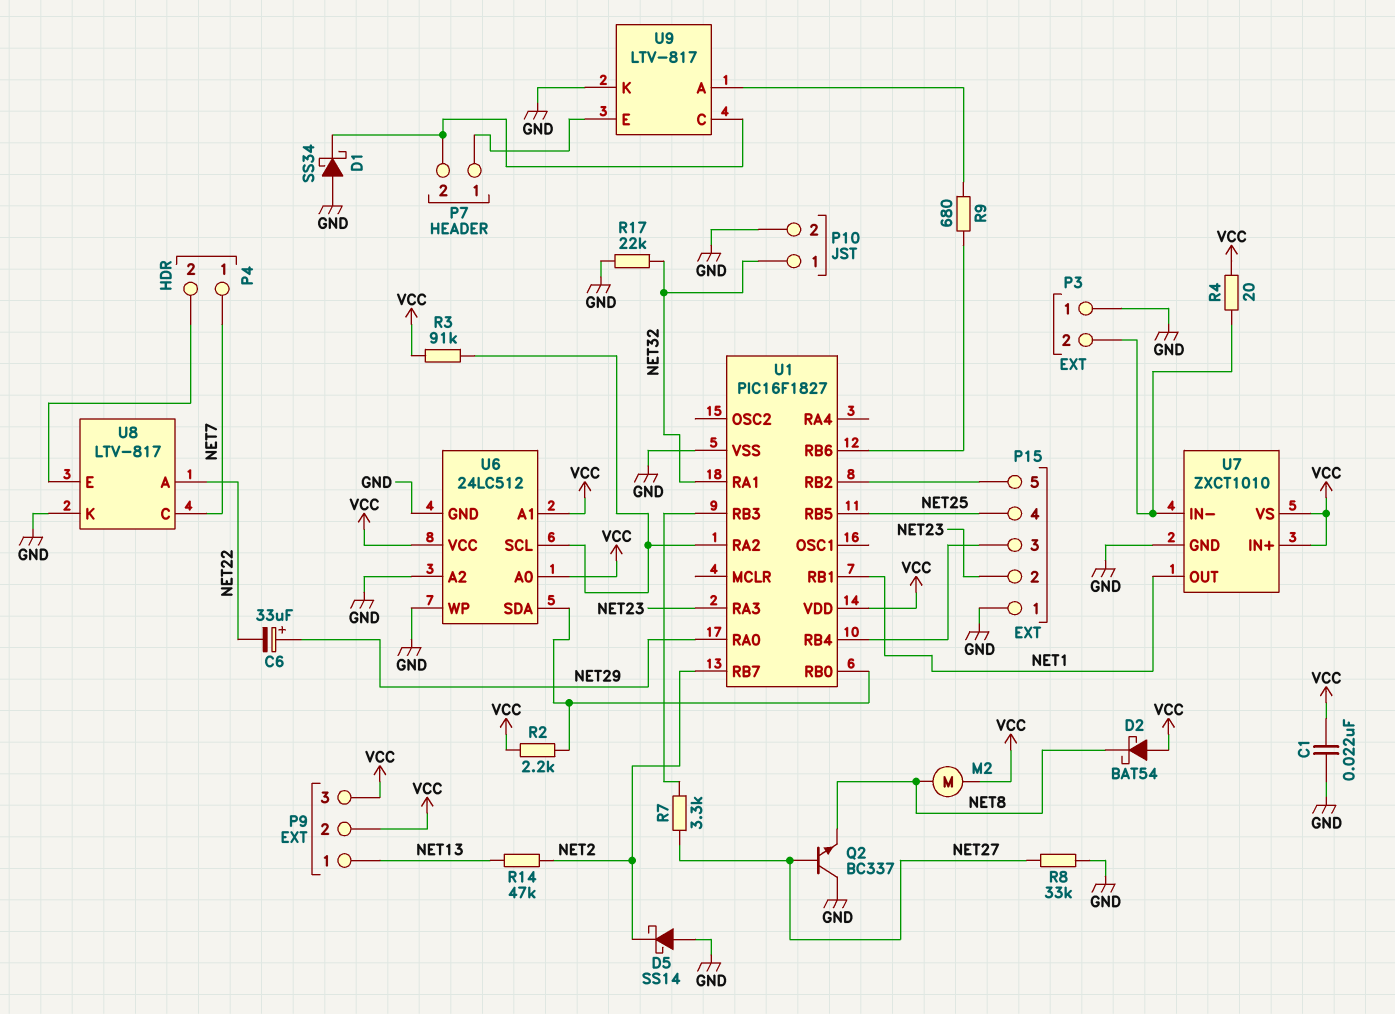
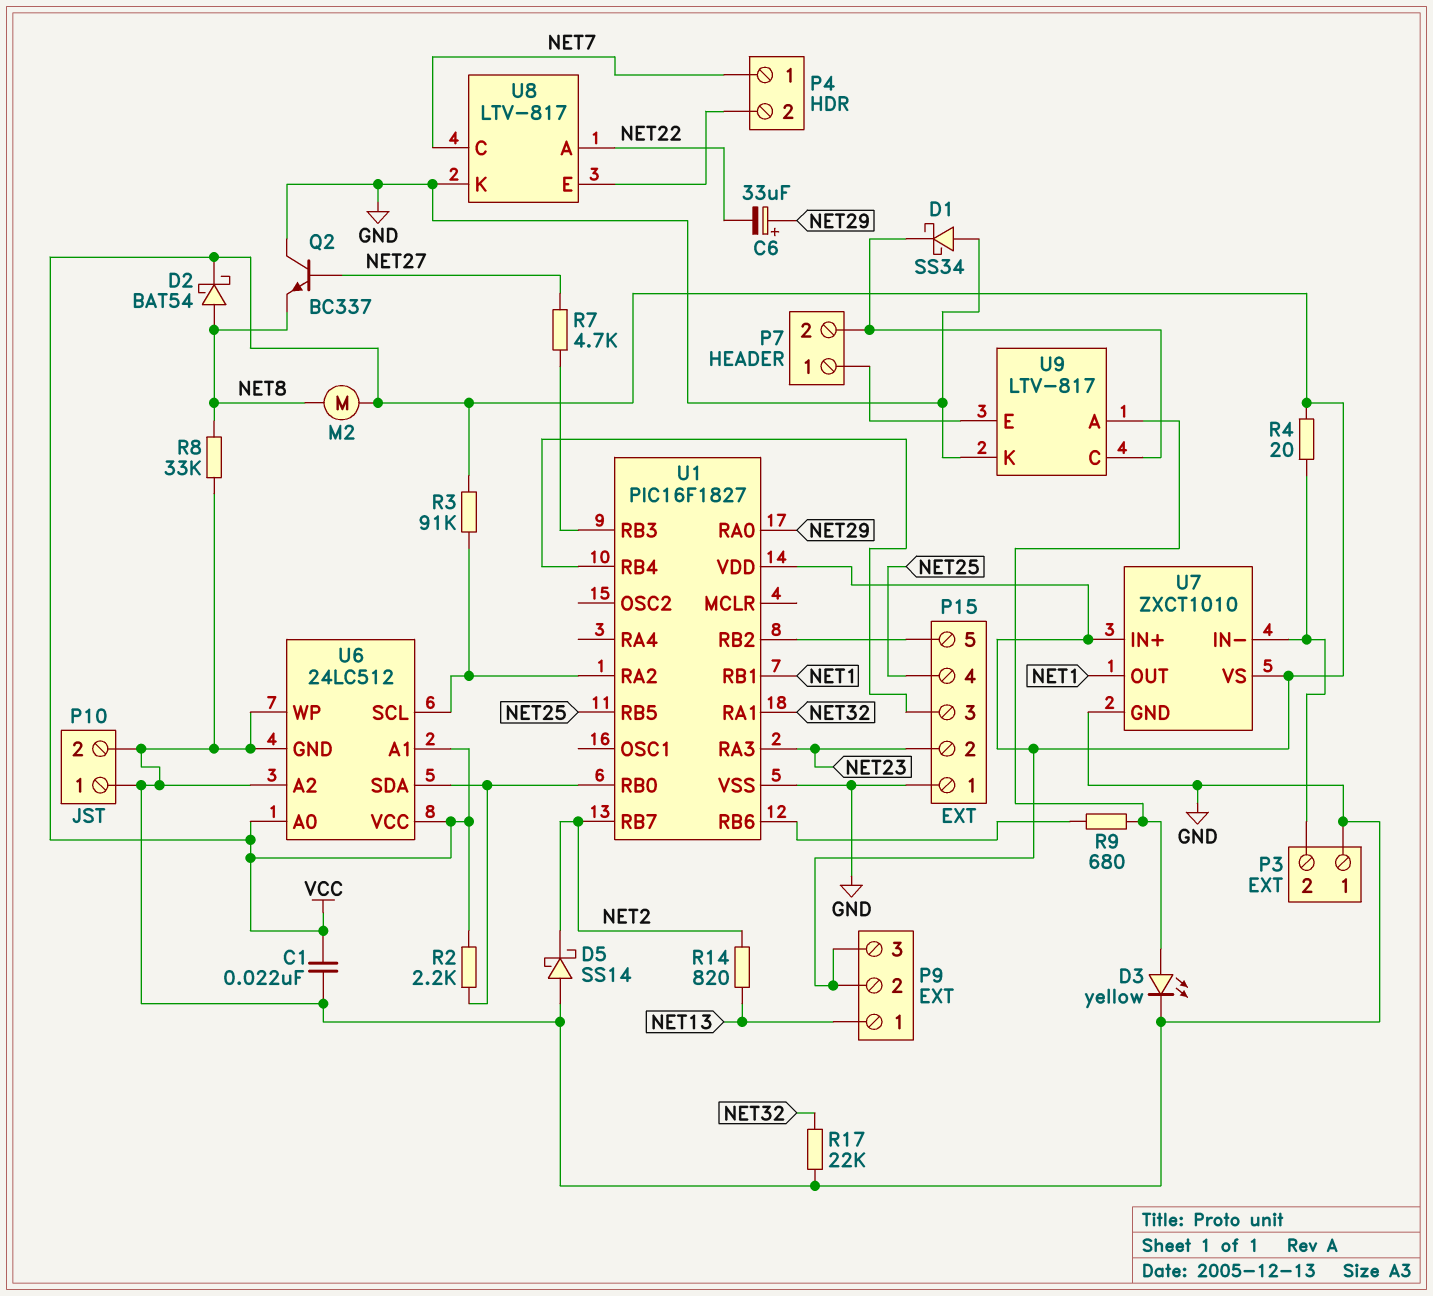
D2: schottky BAT54 (A VCC, K NET8) -> schottky BAT54 (A NET8, K VCC)
D3: none -> LED yellow (A U9/A, K GND)
P10 pin 1: NET32 -> GND
R7: 3.3k (NET27, U1/RB3) -> 4.7k (NET27, U1/RB3)
R8: 33k (GND, NET27) -> 33k (GND, NET8)
R14: 47k (NET2, NET13) -> 820 (NET2, NET13)

